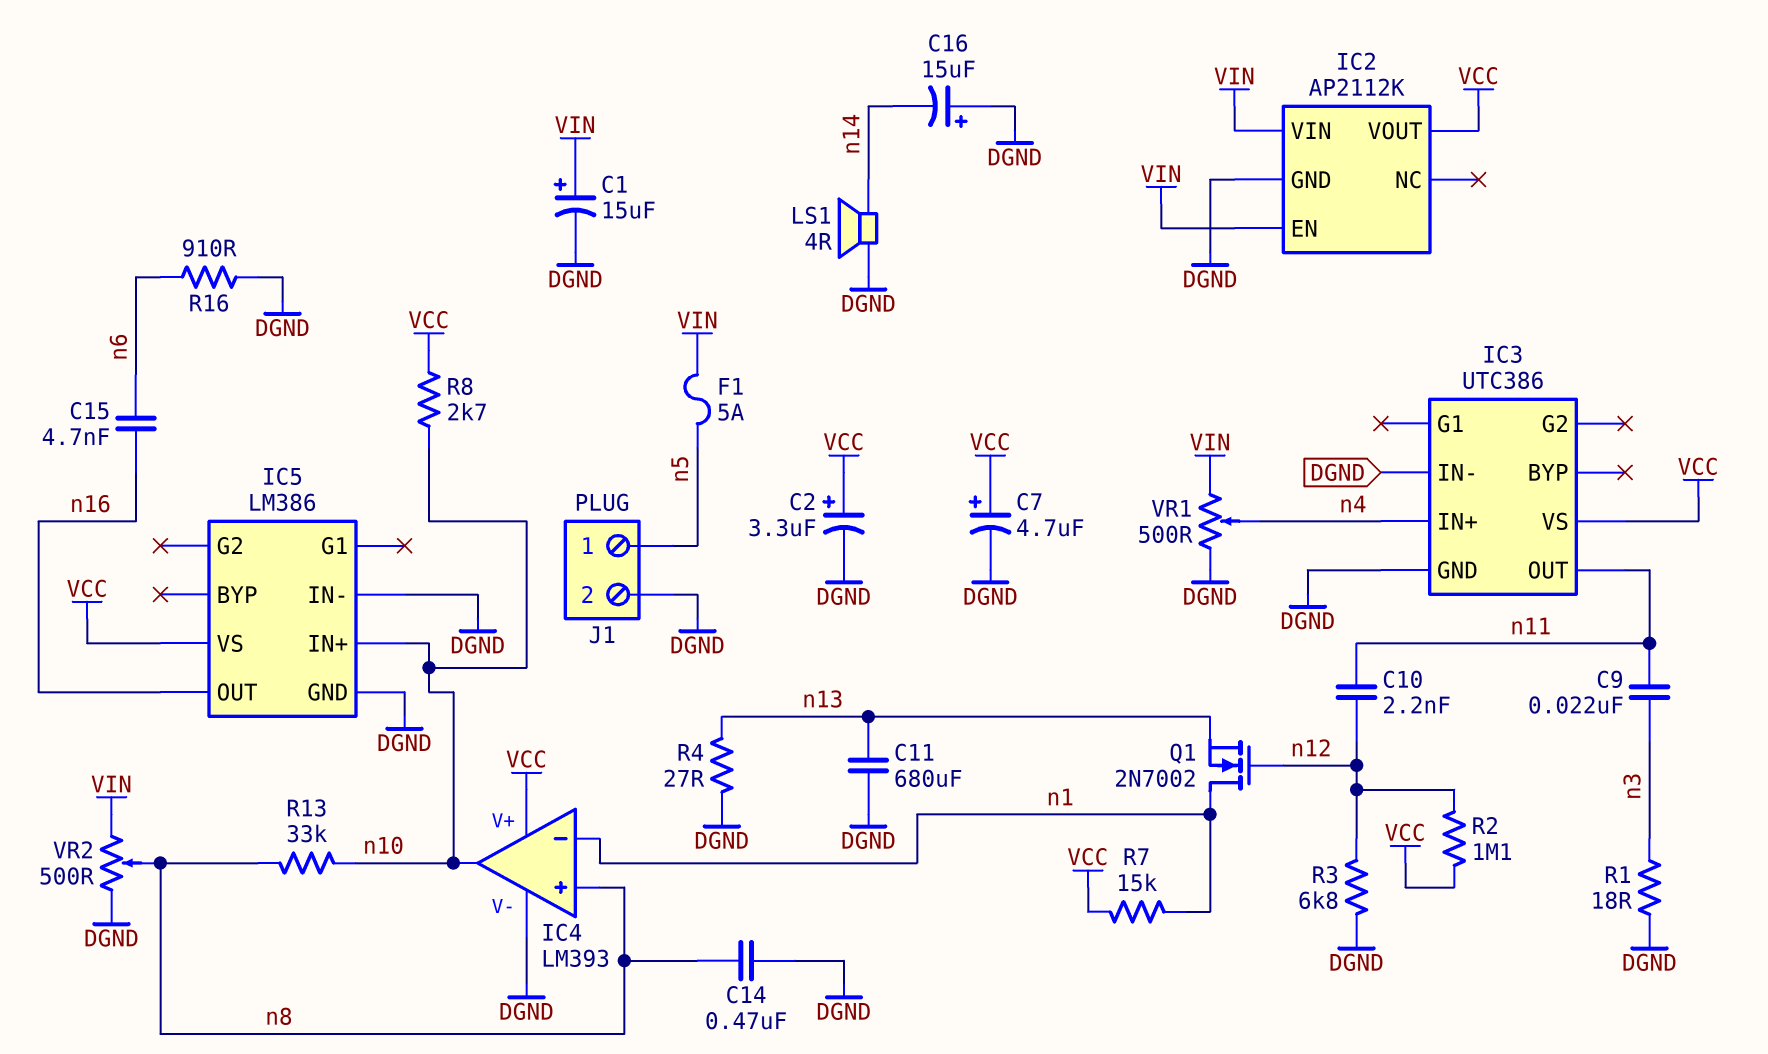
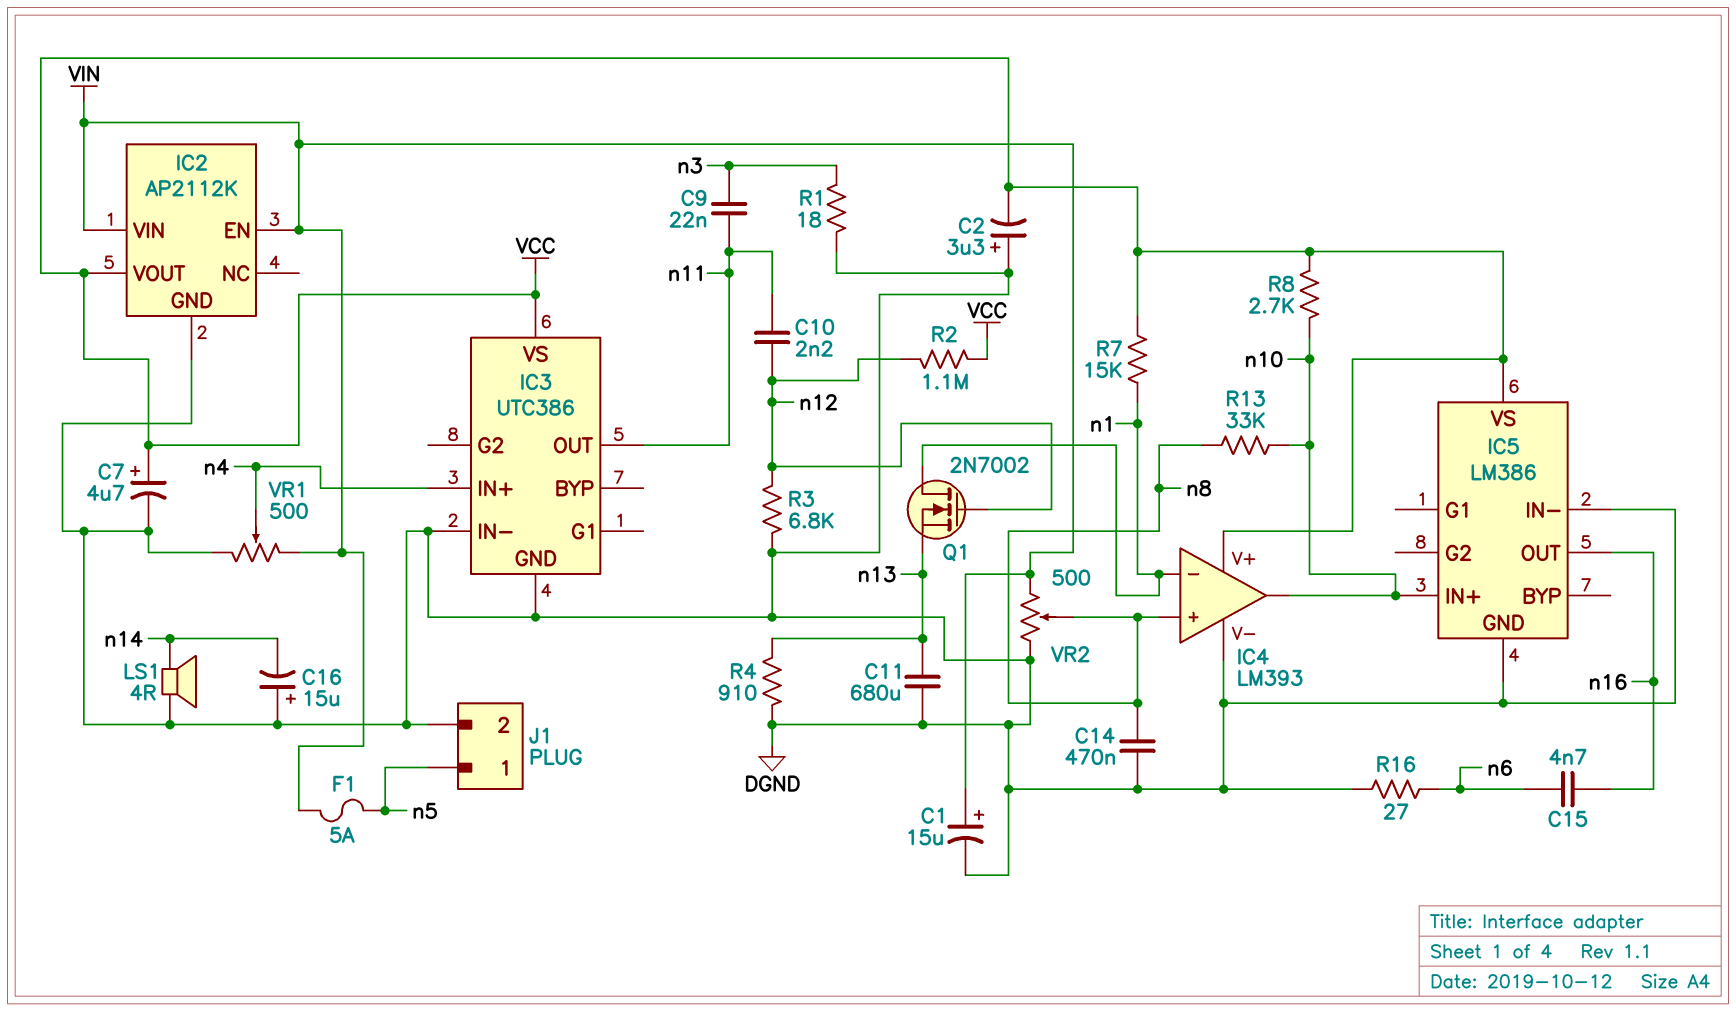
C2: 3.3uF (plus VCC, minus DGND) -> 3.3uF (plus DGND, minus VCC)
R4: 27 (DGND, n13) -> 910 (DGND, n13)
R16: 910 (DGND, n6) -> 27 (DGND, n6)

